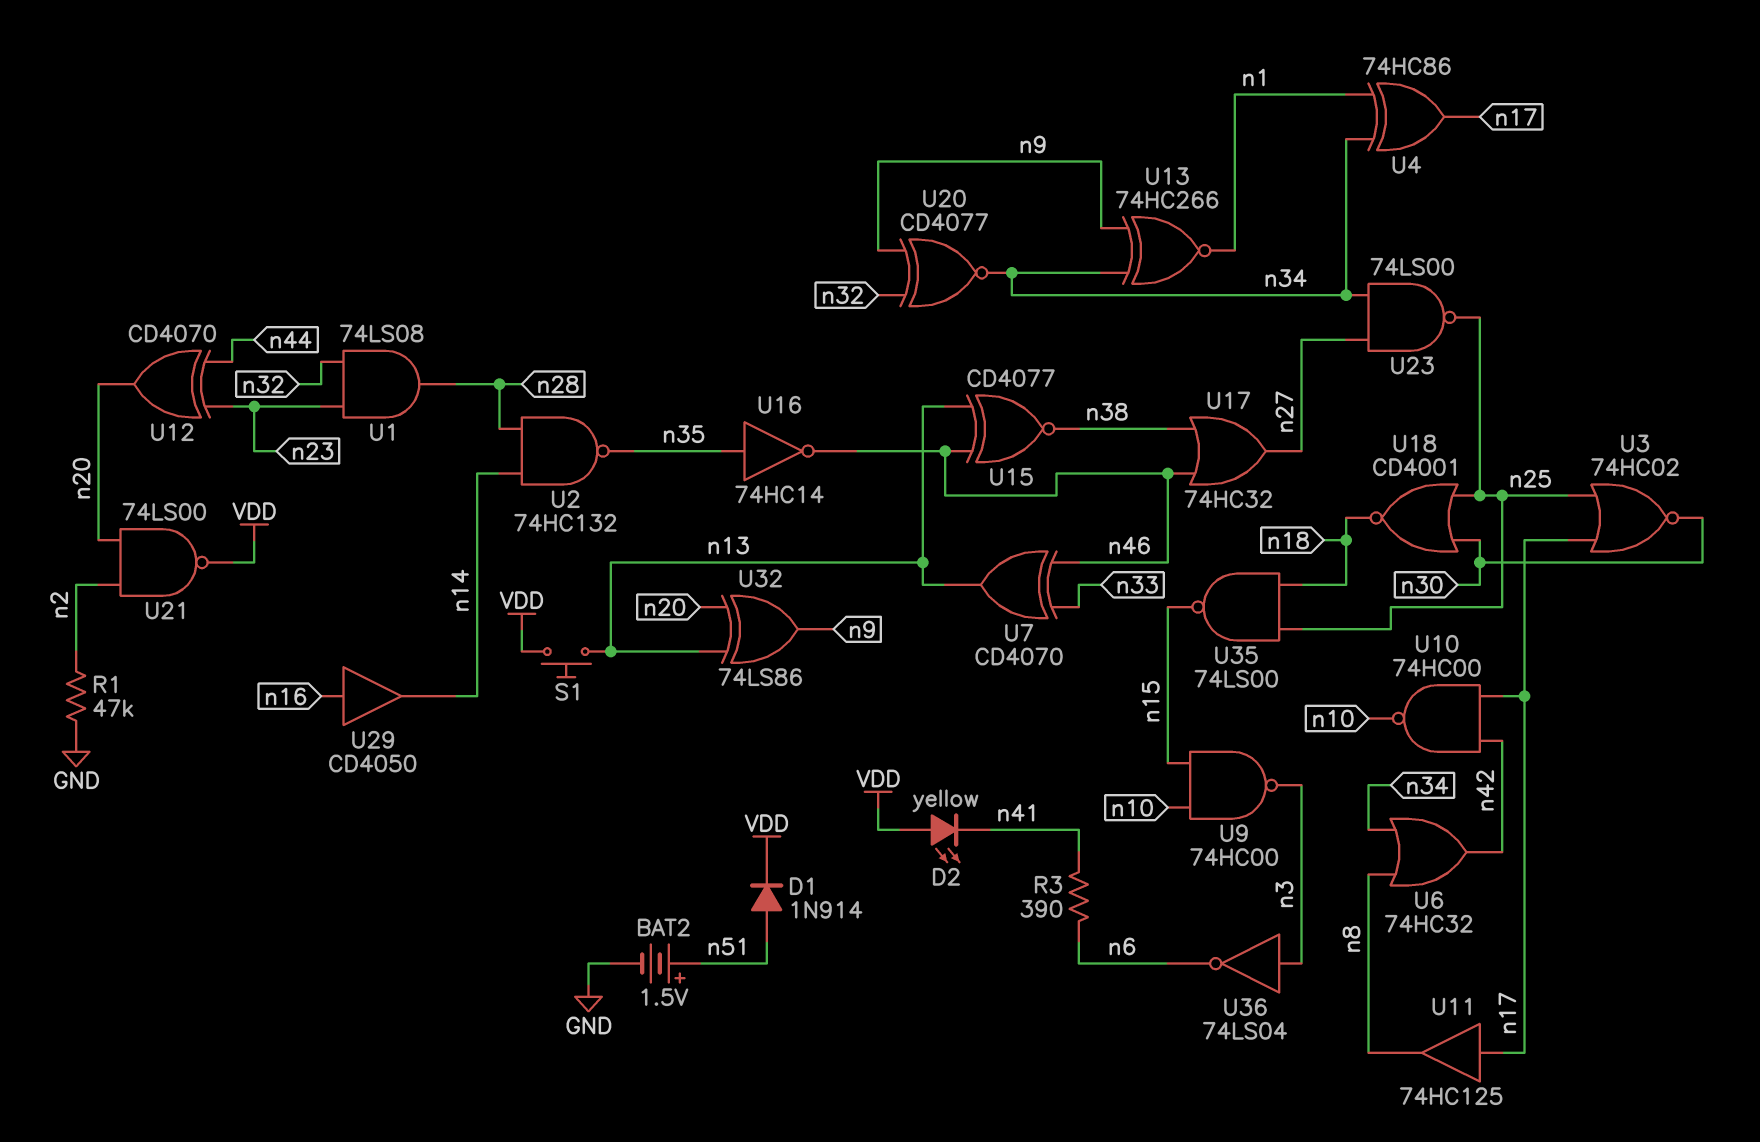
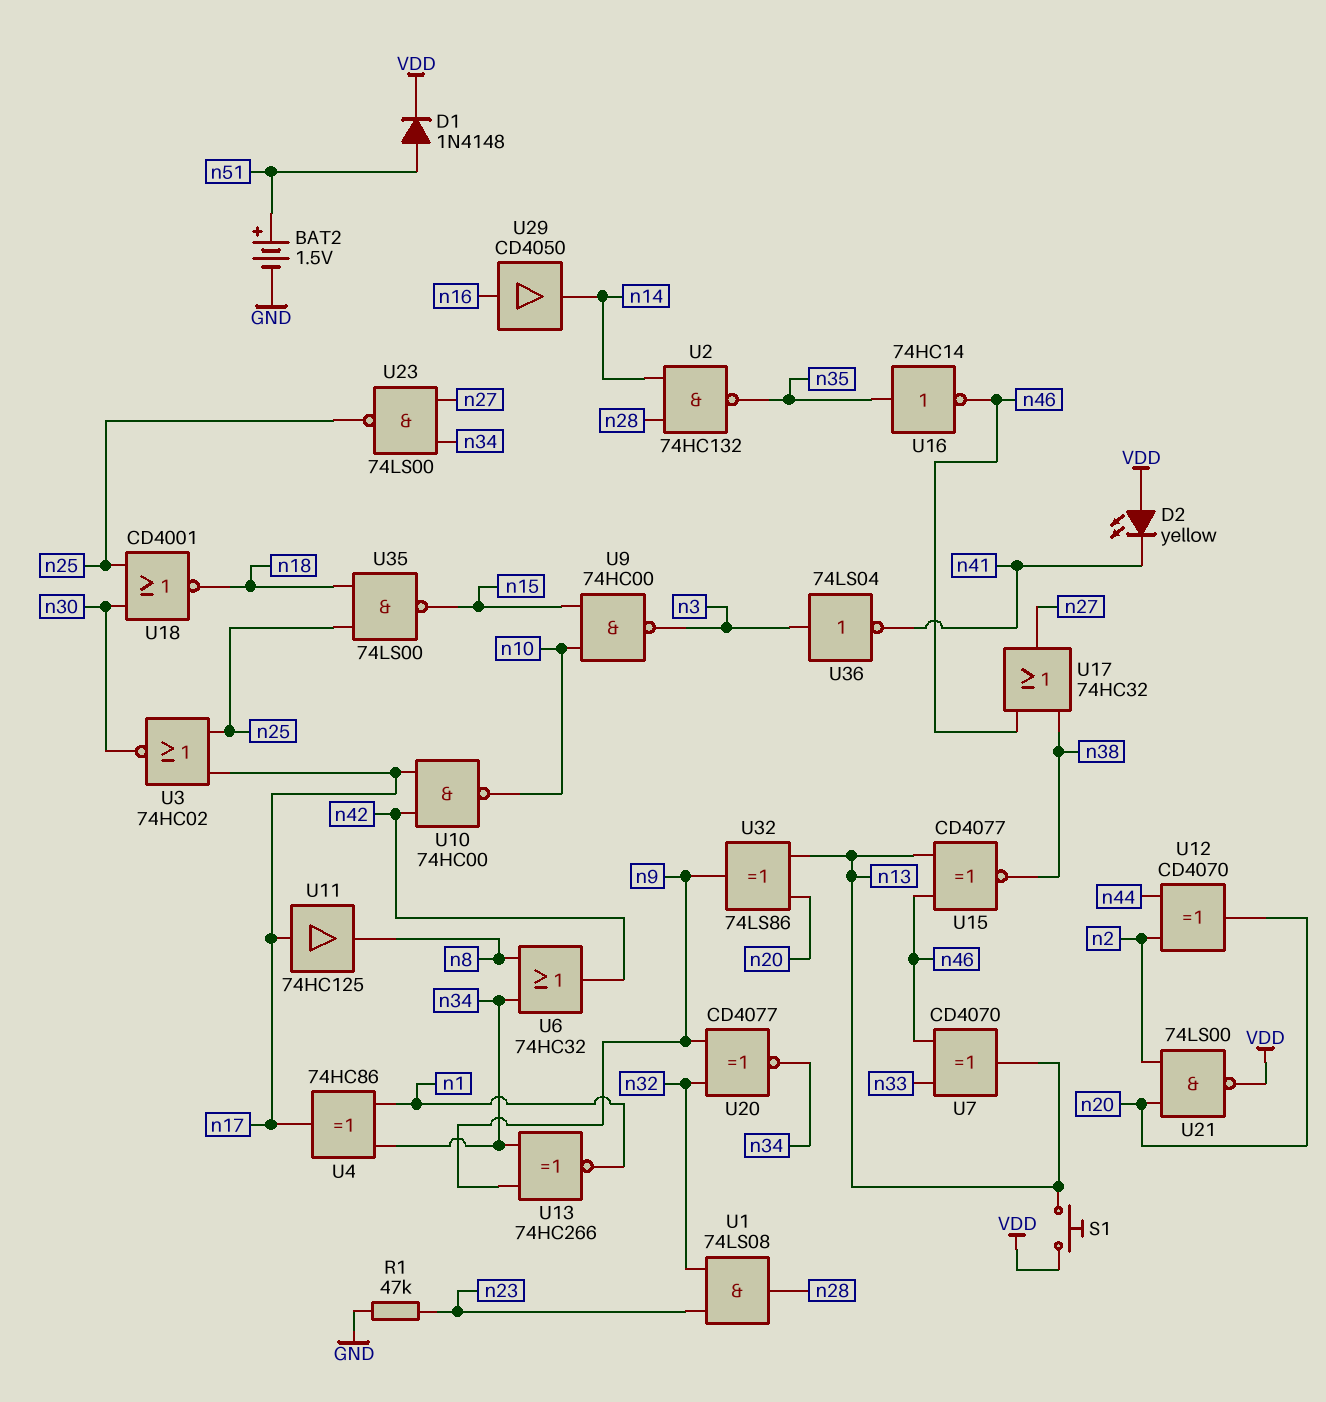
D1: diode 1N914 (A n51, K VDD) -> diode 1N4148 (A n51, K VDD)
R1: 47k (GND, n2) -> 47k (GND, n23)
R3: 390 (n6, n41) -> none
U12: XOR CD4070 (in n23, in n44, out n20) -> XOR CD4070 (in n2, in n44, out n20)
U36: NOT 74LS04 (in n3, out n6) -> NOT 74LS04 (in n3, out n41)

